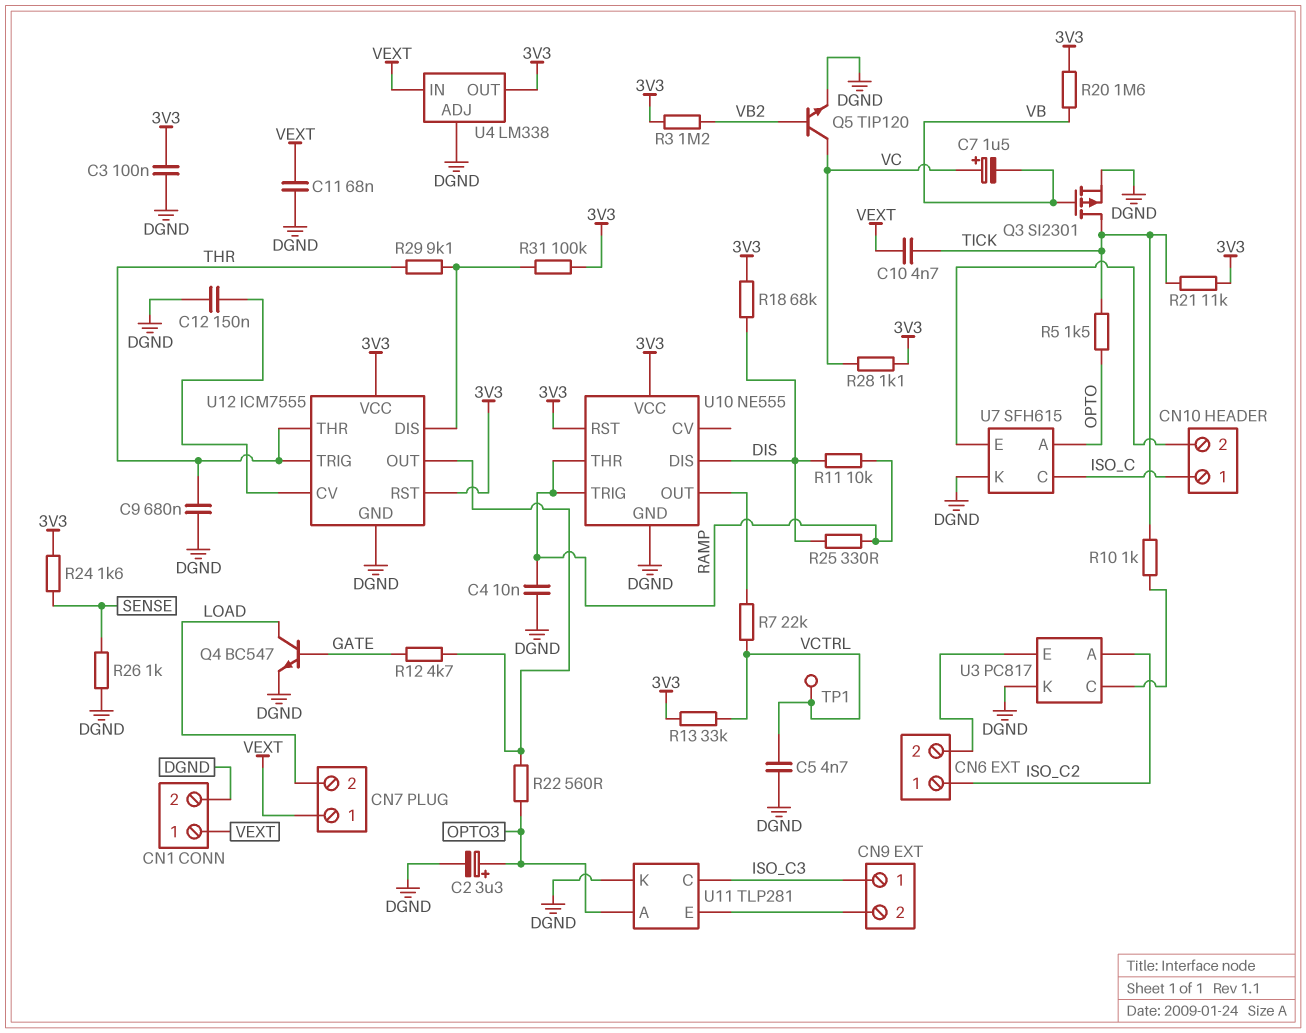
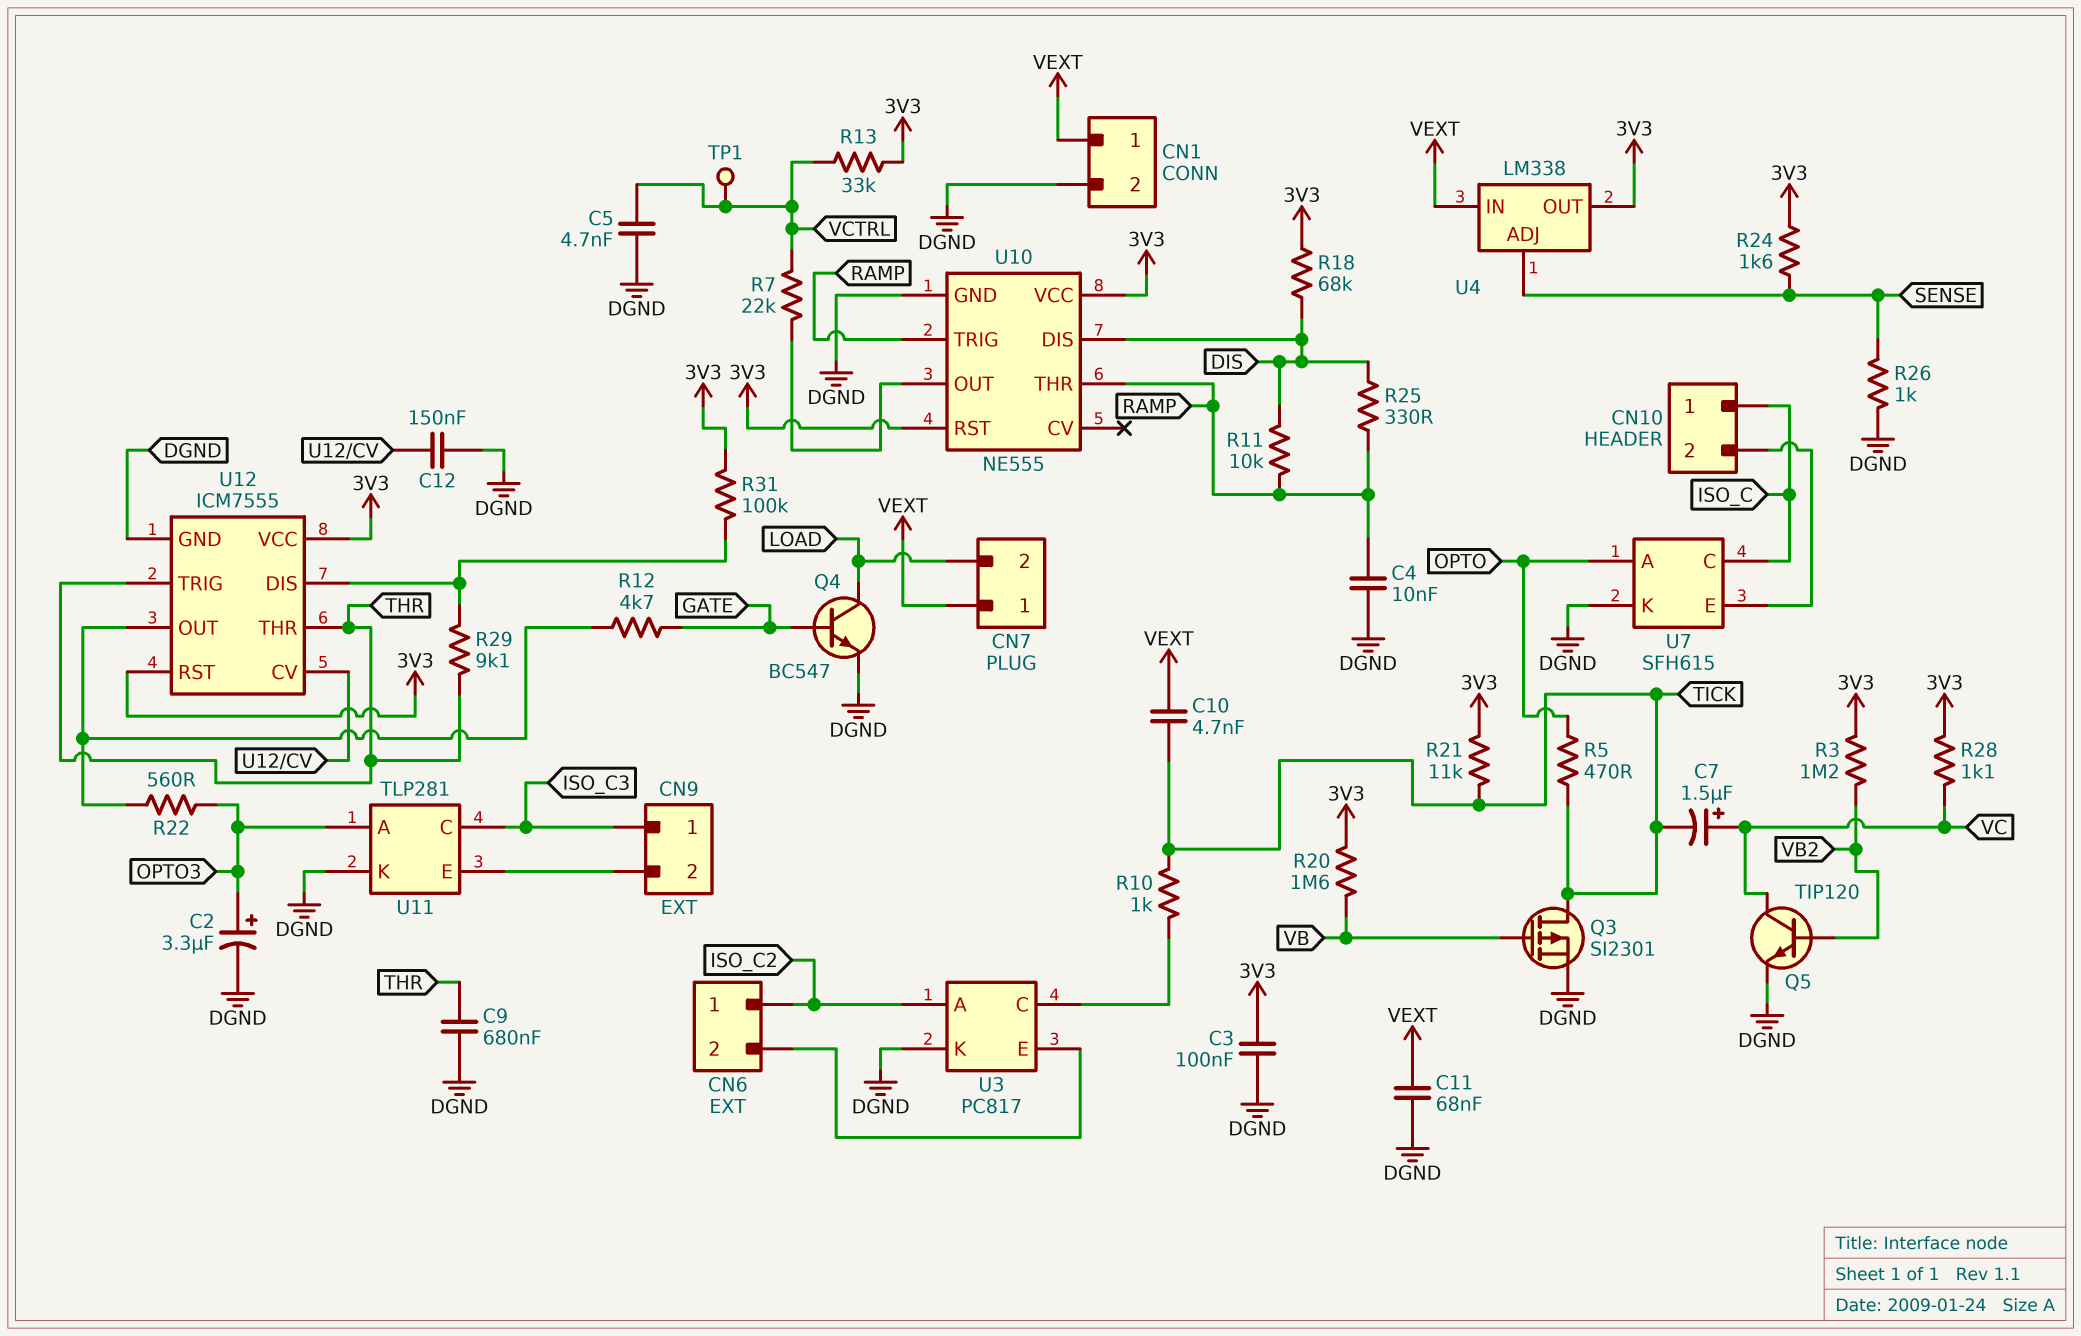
C7: 1.5uF (plus VC, minus VB) -> 1.5uF (plus VC, minus TICK)
R5: 1.5k (OPTO, TICK) -> 470 (OPTO, TICK)
U4 pin ADJ: DGND -> SENSE

